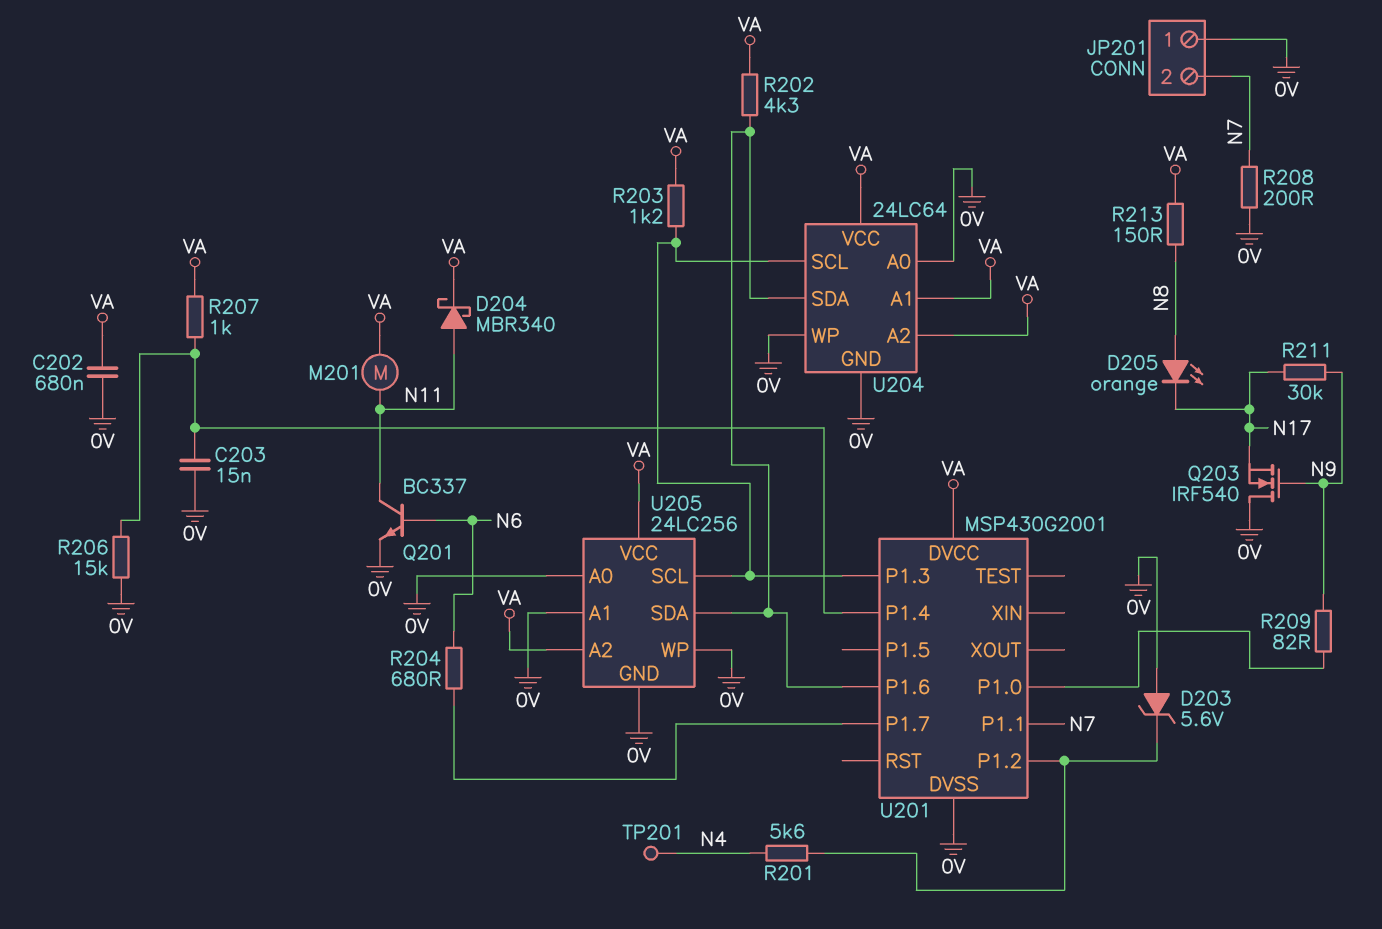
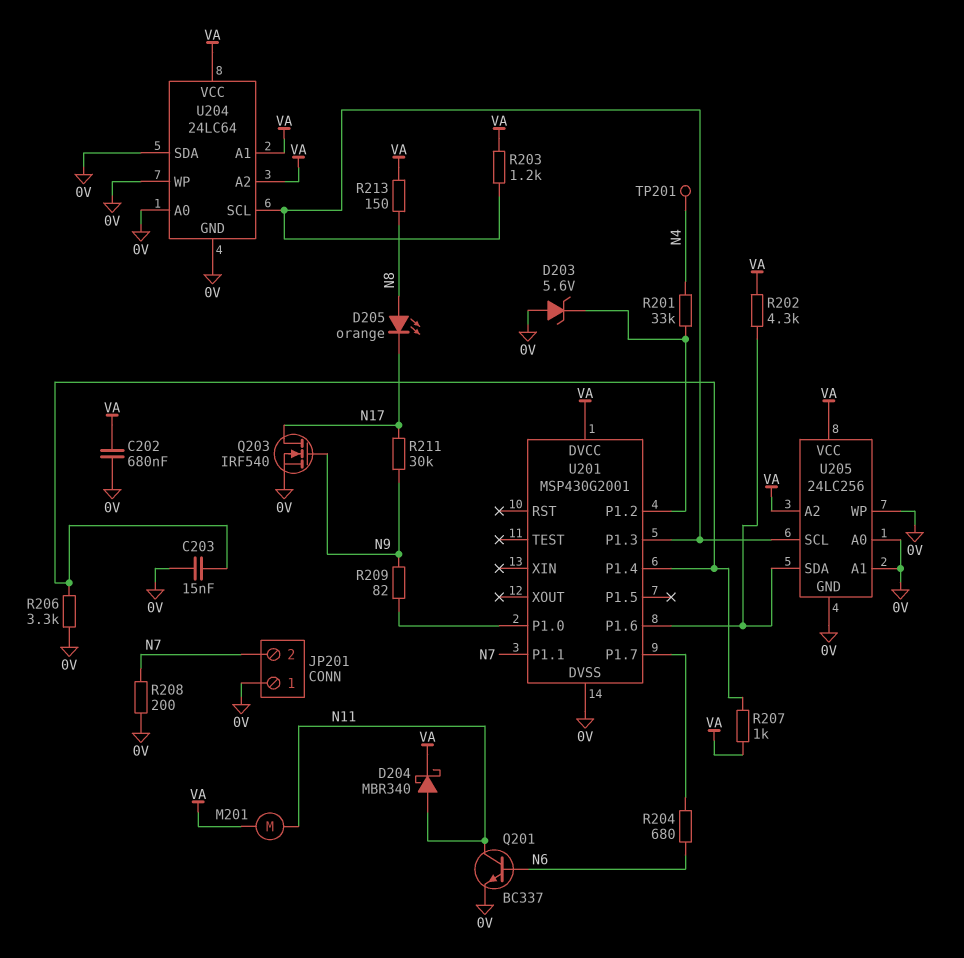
Q203: NMOS IRF540 (G N9, D 0V, S N17) -> NMOS IRF540 (G N9, D N17, S 0V)
R201: 5.6k (N4, U201/P1.2) -> 33k (N4, U201/P1.2)
R206: 15k (0V, U201/P1.4) -> 3.3k (0V, U201/P1.4)
U204 pin SDA: U201/P1.6 -> 0V

